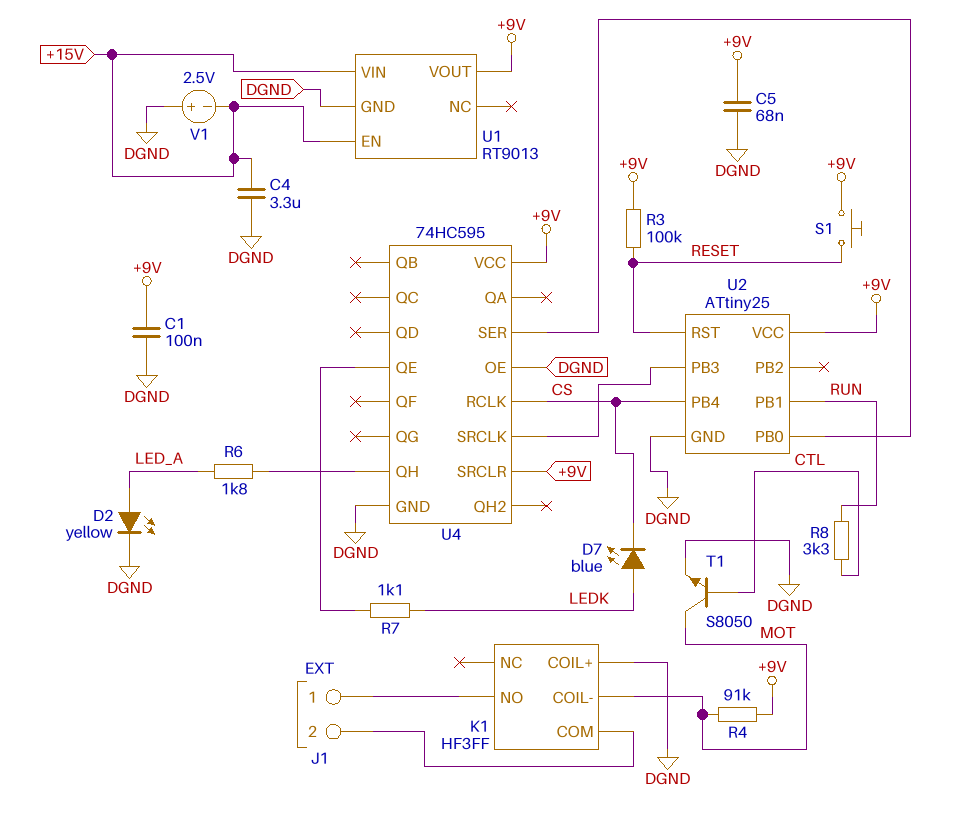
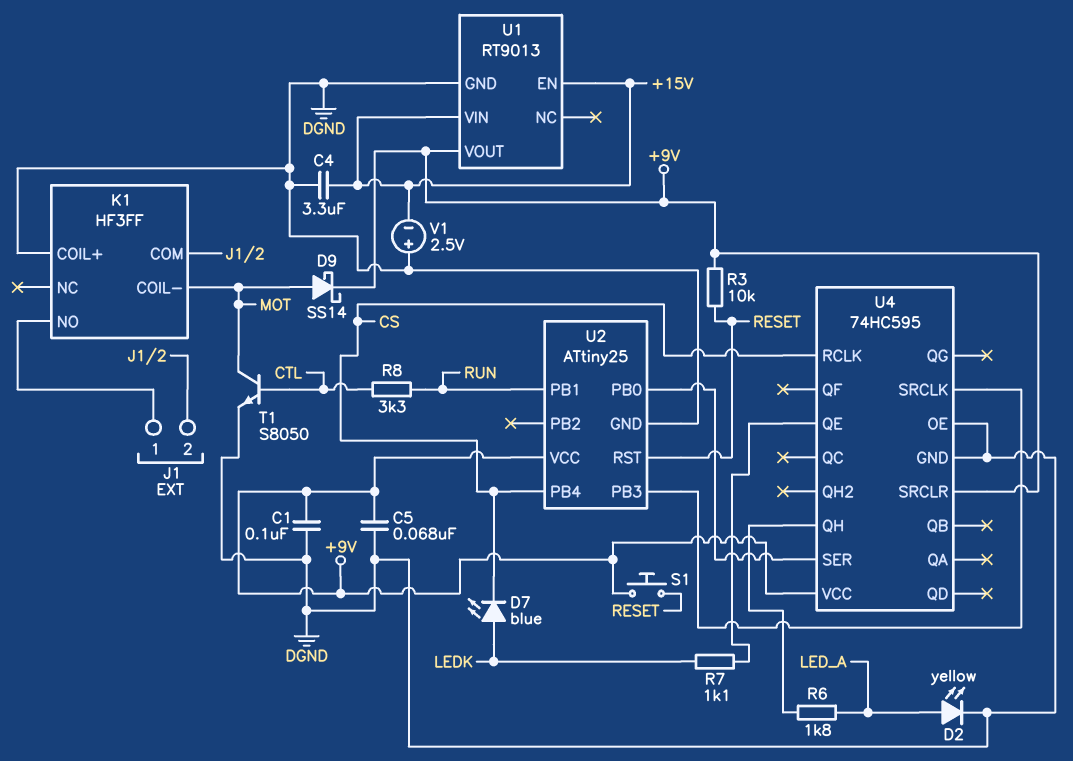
D9: none -> schottky SS14 (A MOT, K +9V)
R3: 100k (+9V, RESET) -> 10k (+9V, RESET)
R4: 91k (+9V, MOT) -> none

